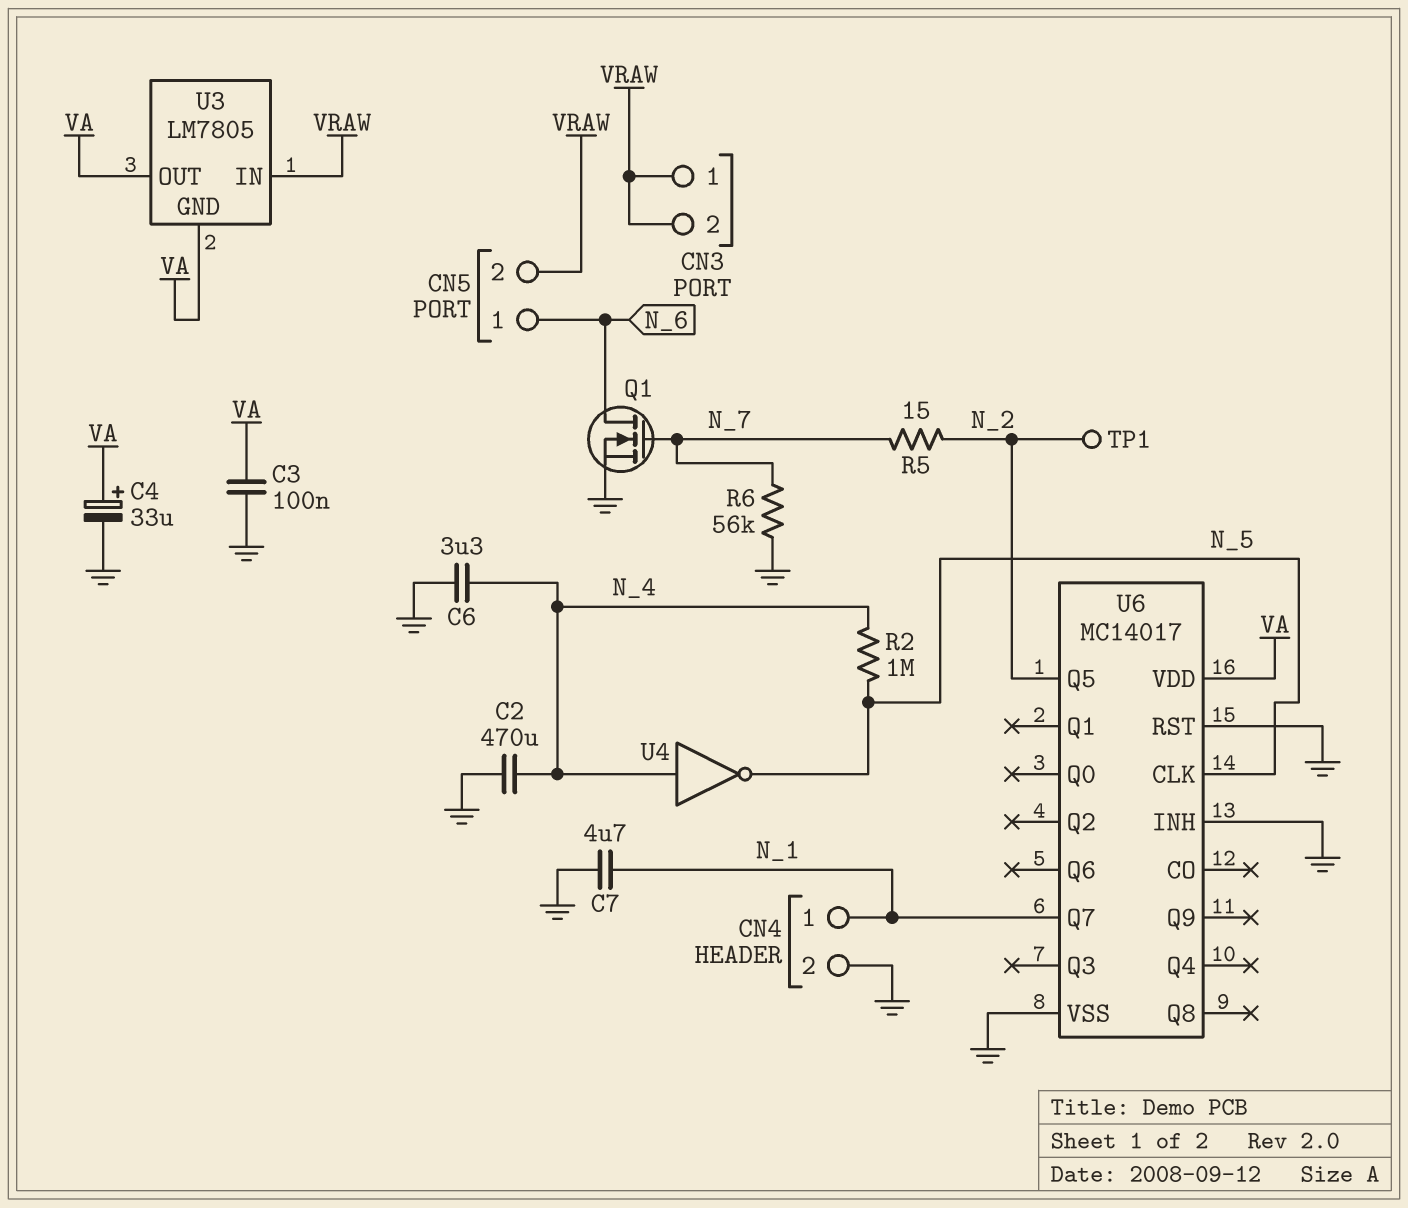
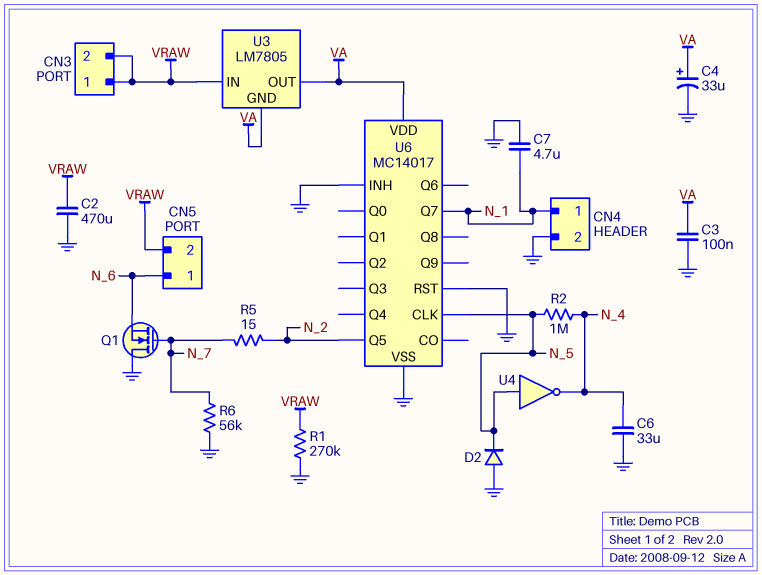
C2: 470uF (GND, N_4) -> 470uF (GND, VRAW)
C6: 3.3uF (GND, N_4) -> 33uF (GND, N_4)
D2: none -> diode (A GND, K N_5)
Q1: NMOS (G N_7, D N_6, S GND) -> NMOS (G N_7, D GND, S N_6)
R1: none -> 270k (GND, VRAW)
TP1: test point (N_2) -> none
U4: NOT (in N_4, out N_5) -> NOT (in N_5, out N_4)

